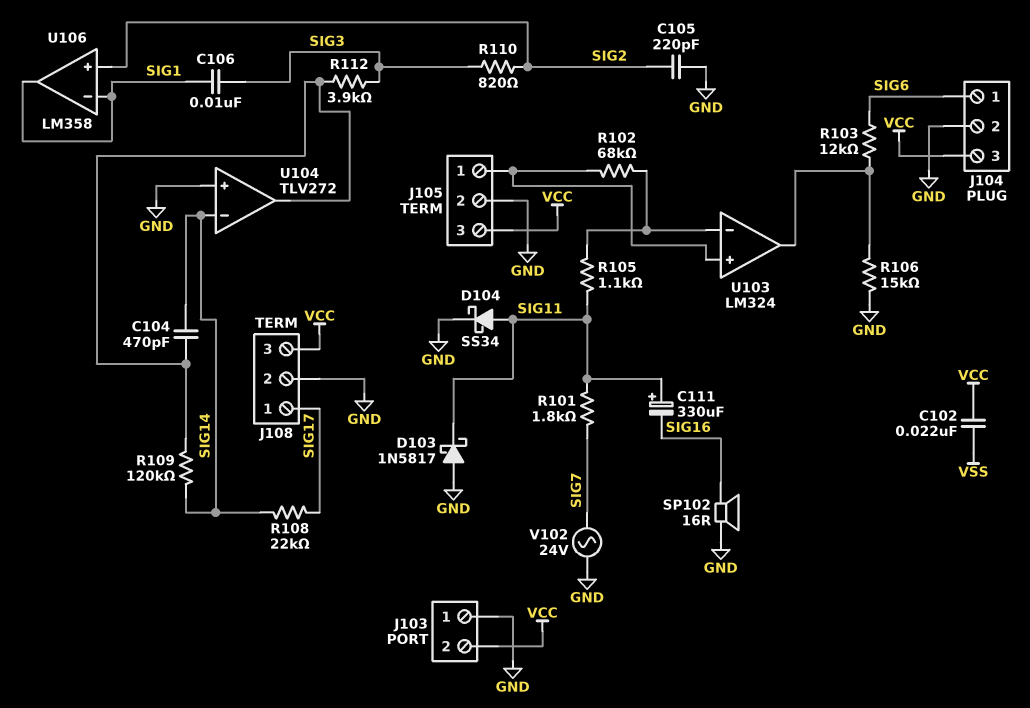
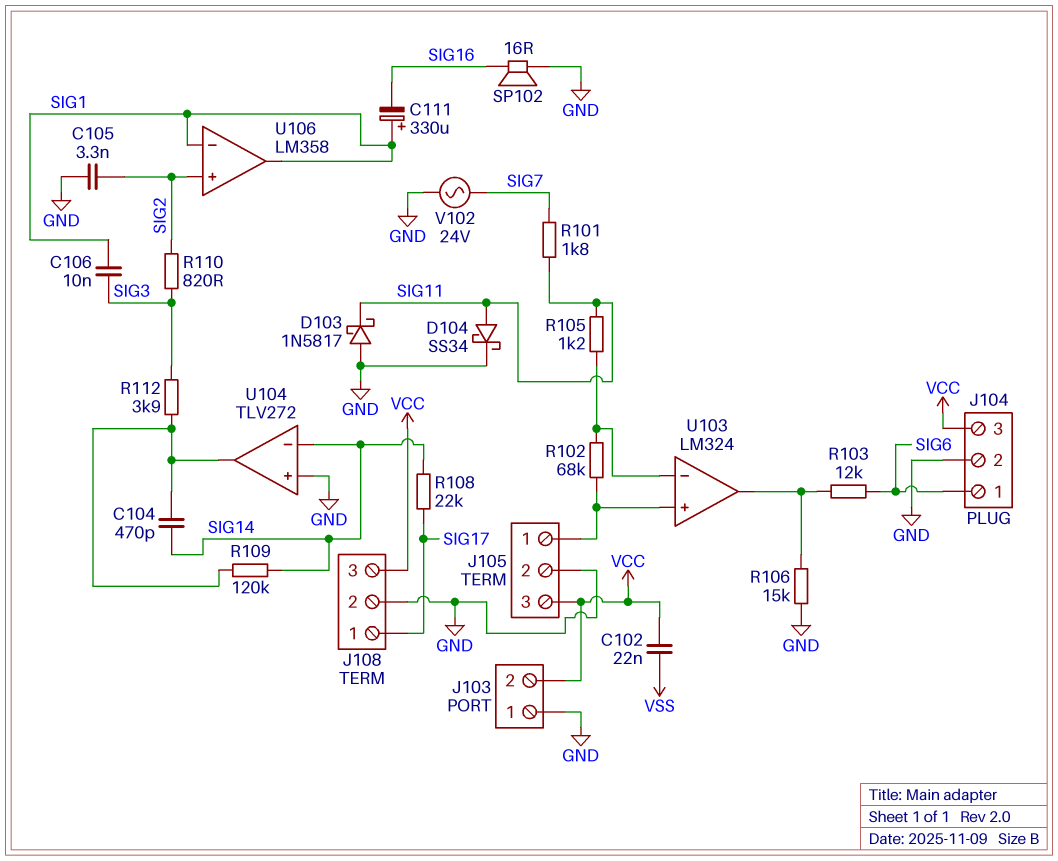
C105: 220pF (GND, SIG2) -> 3.3nF (GND, SIG2)
C111: 330uF (plus SIG11, minus SIG16) -> 330uF (plus SIG1, minus SIG16)
R105: 1.1k (SIG11, U103/in-) -> 1.2k (SIG11, U103/in-)

